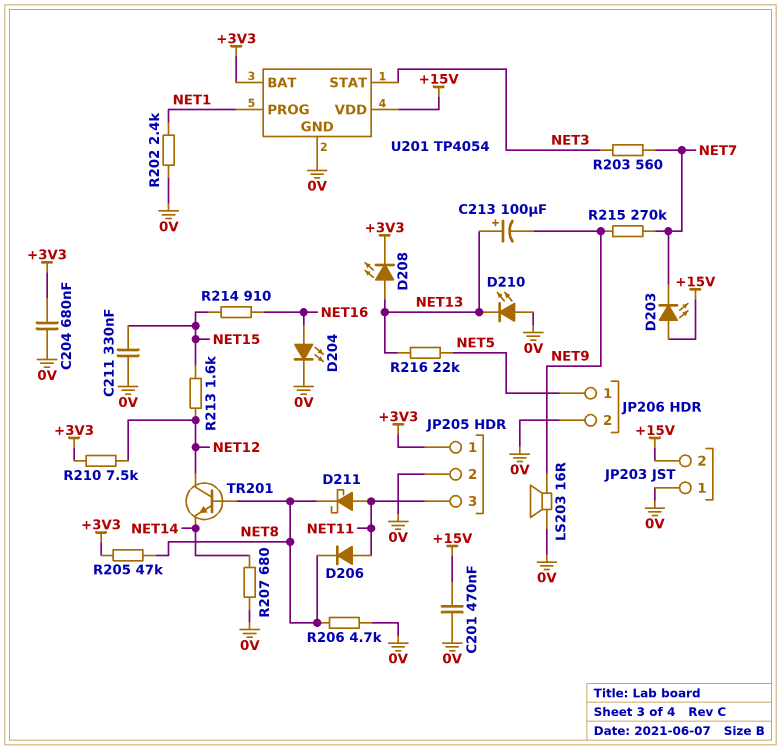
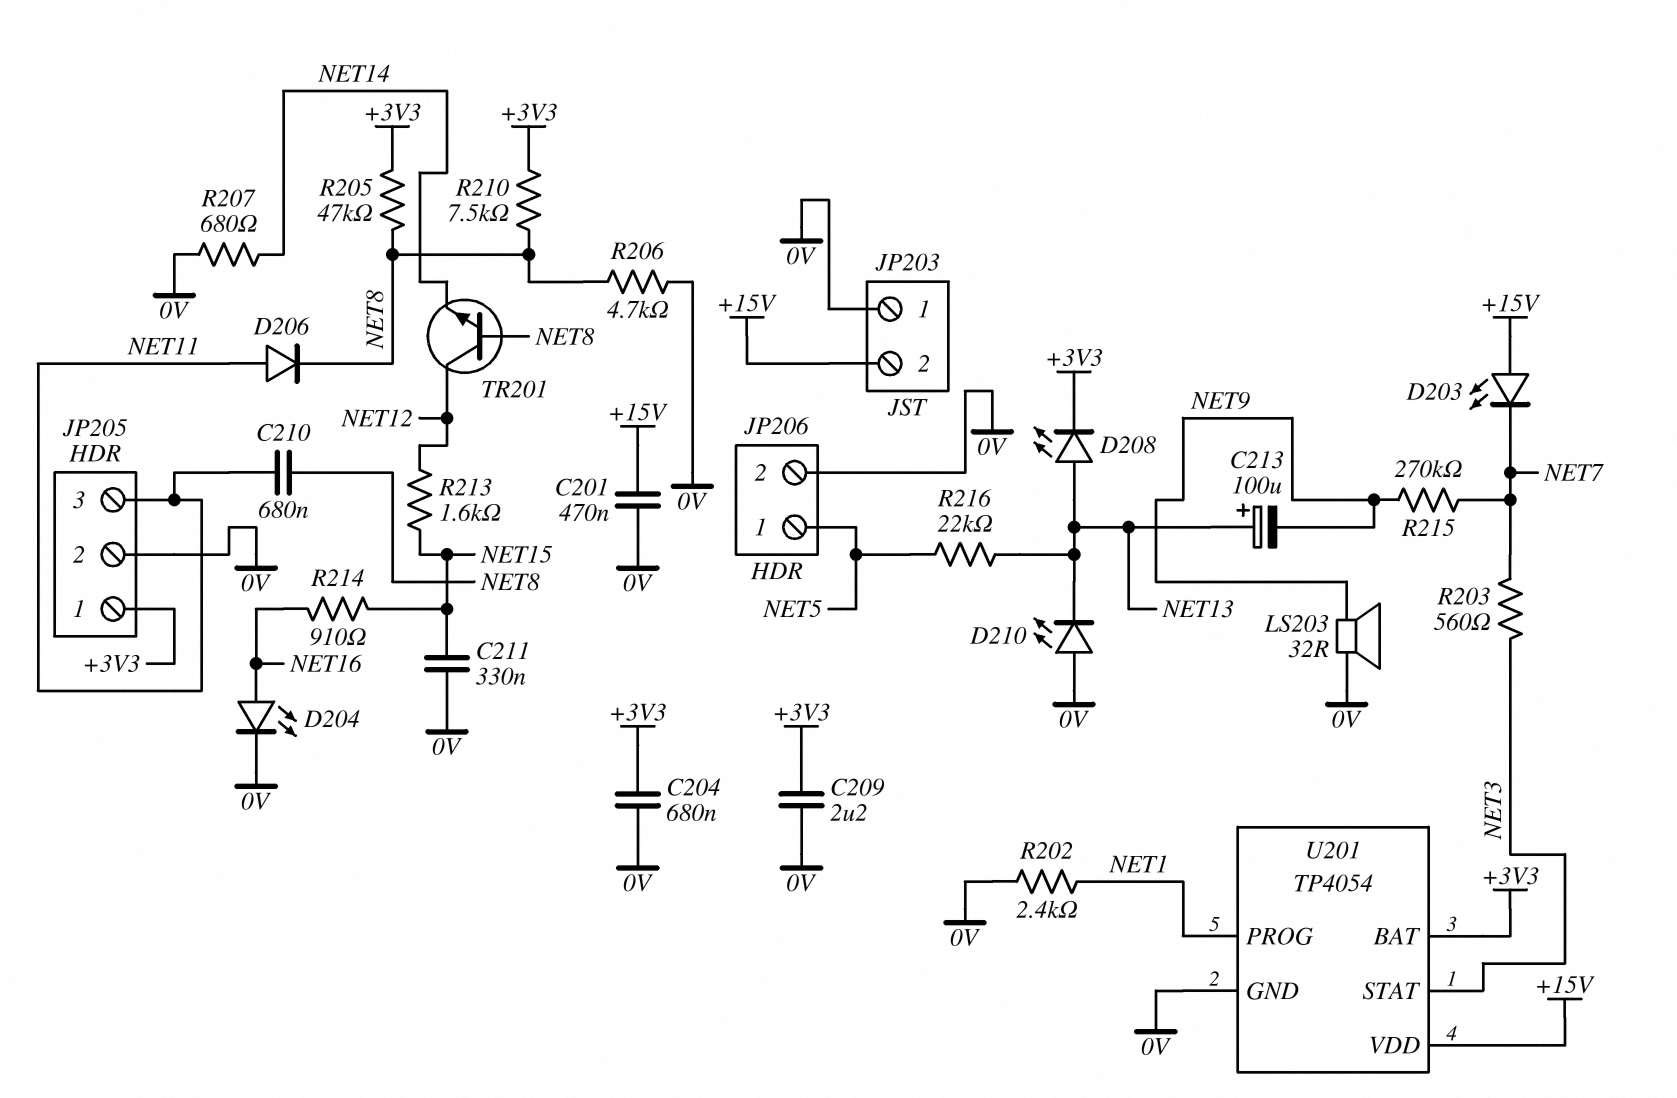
C209: none -> 2.2uF (+3V3, 0V)
C210: none -> 680nF (NET8, NET11)
D211: schottky (A NET11, K NET8) -> none
LS203: speaker 16R (0V, NET9) -> speaker 32R (0V, NET9)
R210: 7.5k (+3V3, NET12) -> 7.5k (+3V3, NET8)

